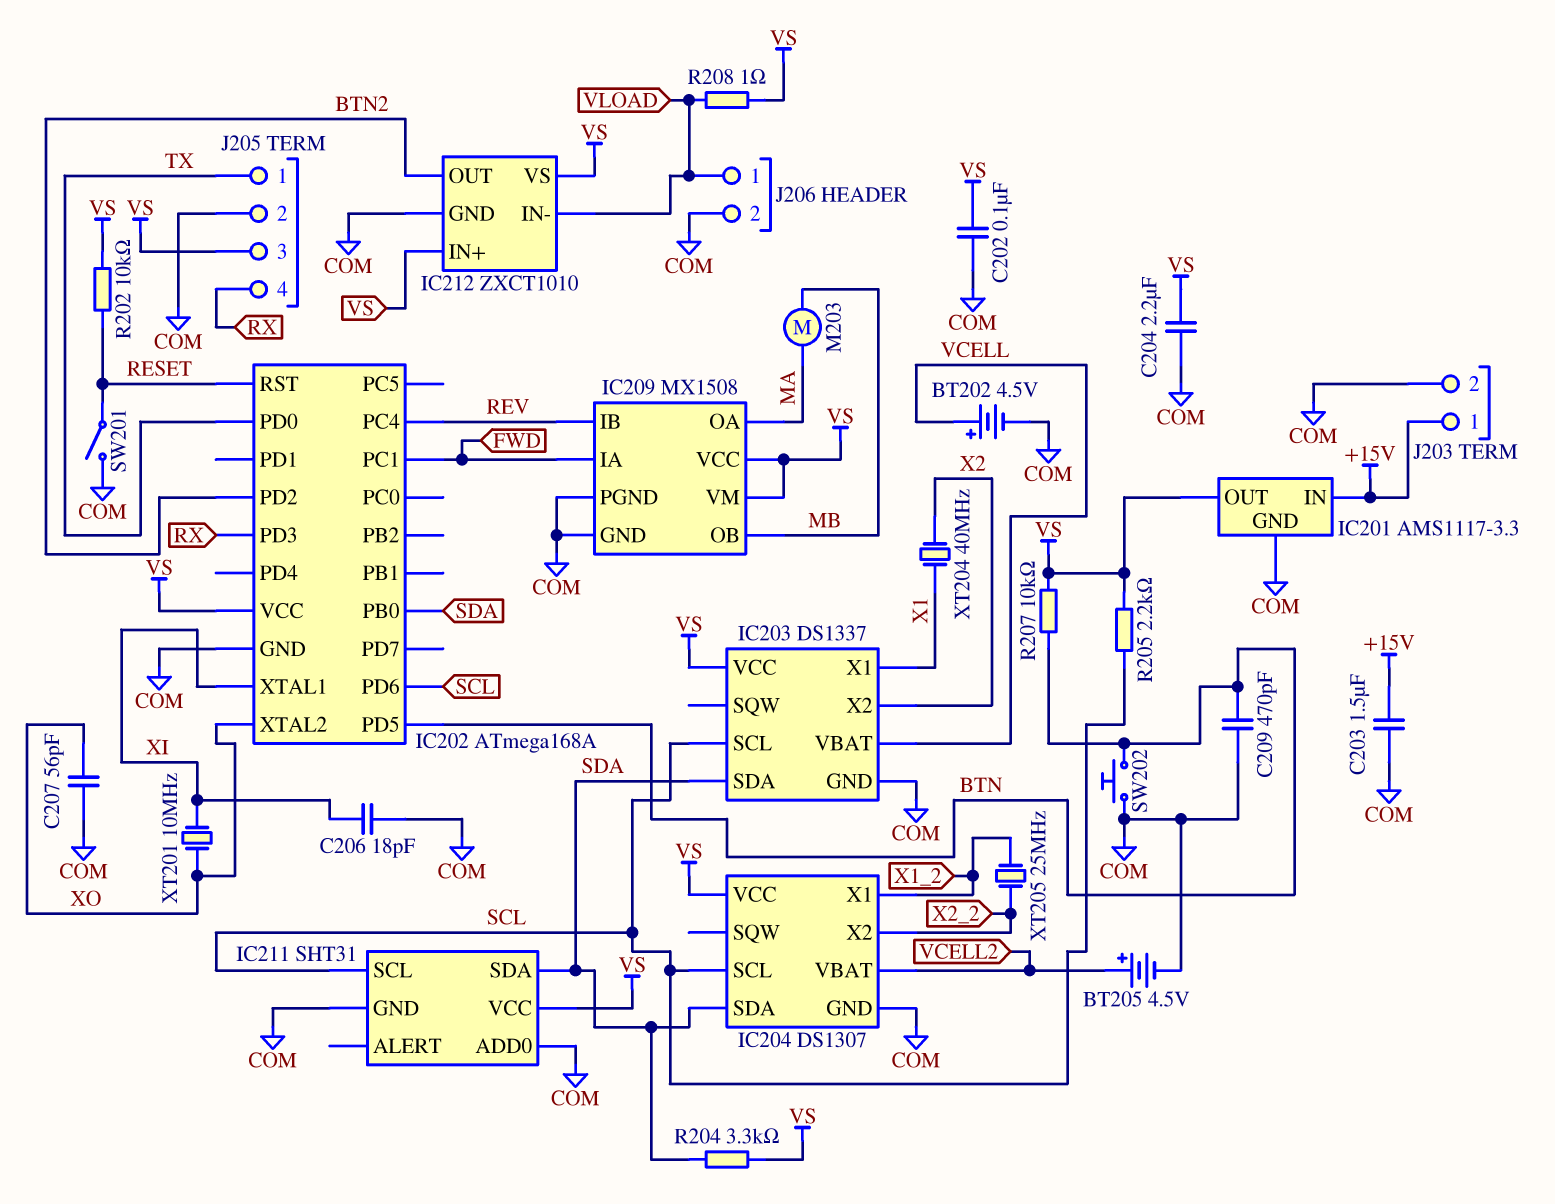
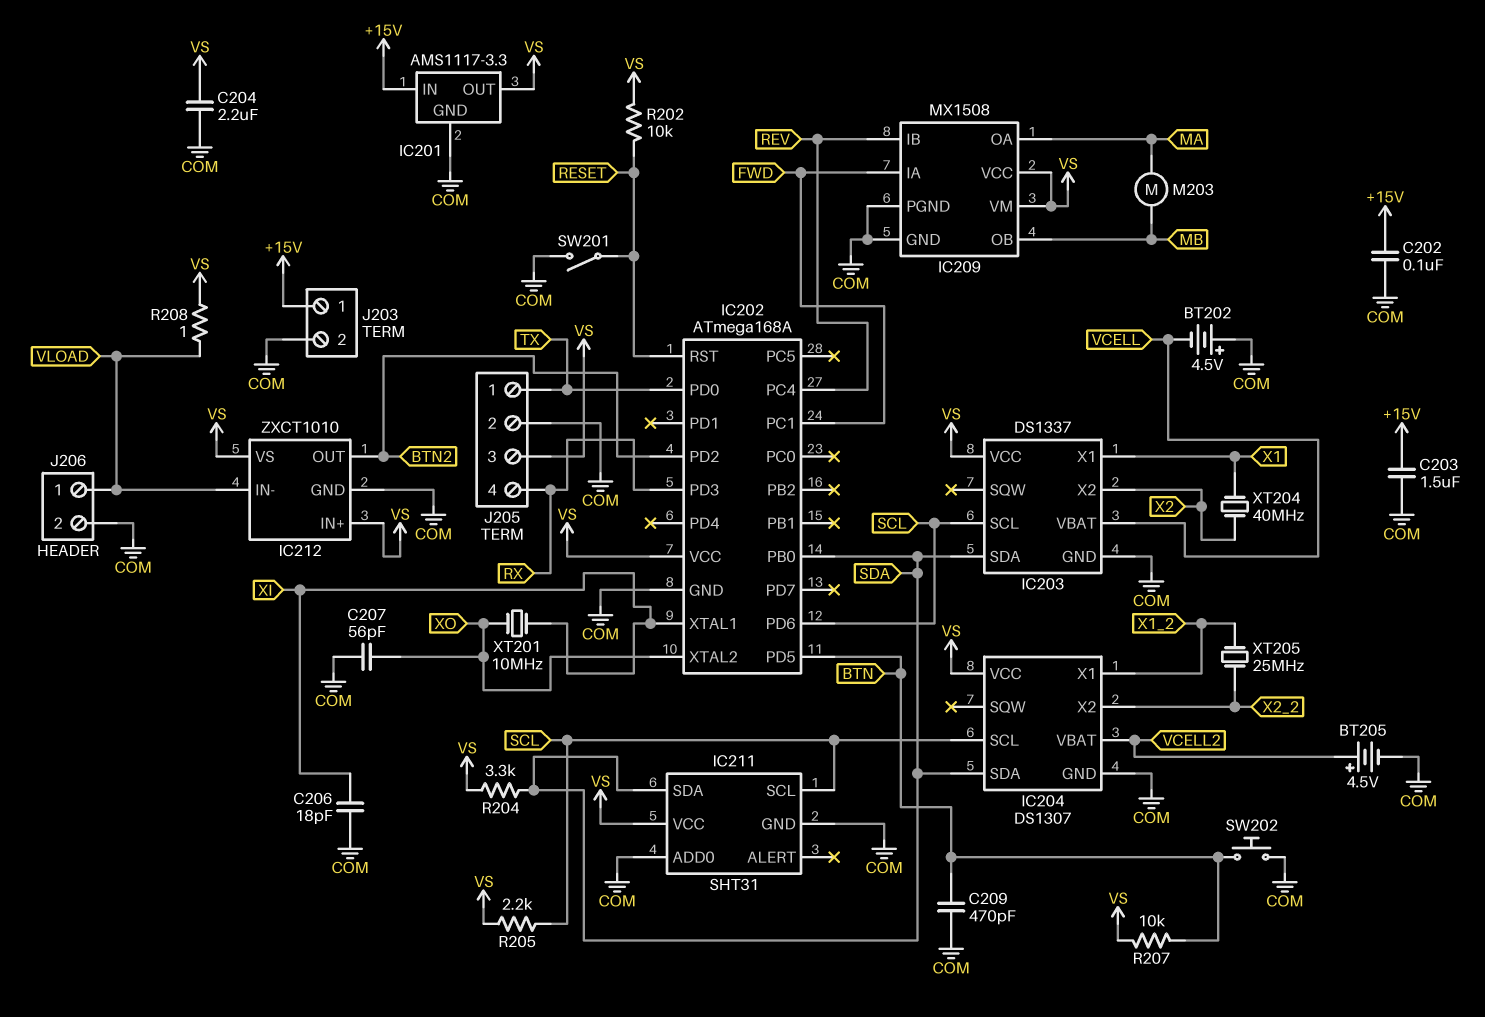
BT202: 4.5V (plus VCELL, minus COM) -> 4.5V (plus COM, minus VCELL)
C202: 100nF (COM, VS) -> 100nF (+15V, COM)

